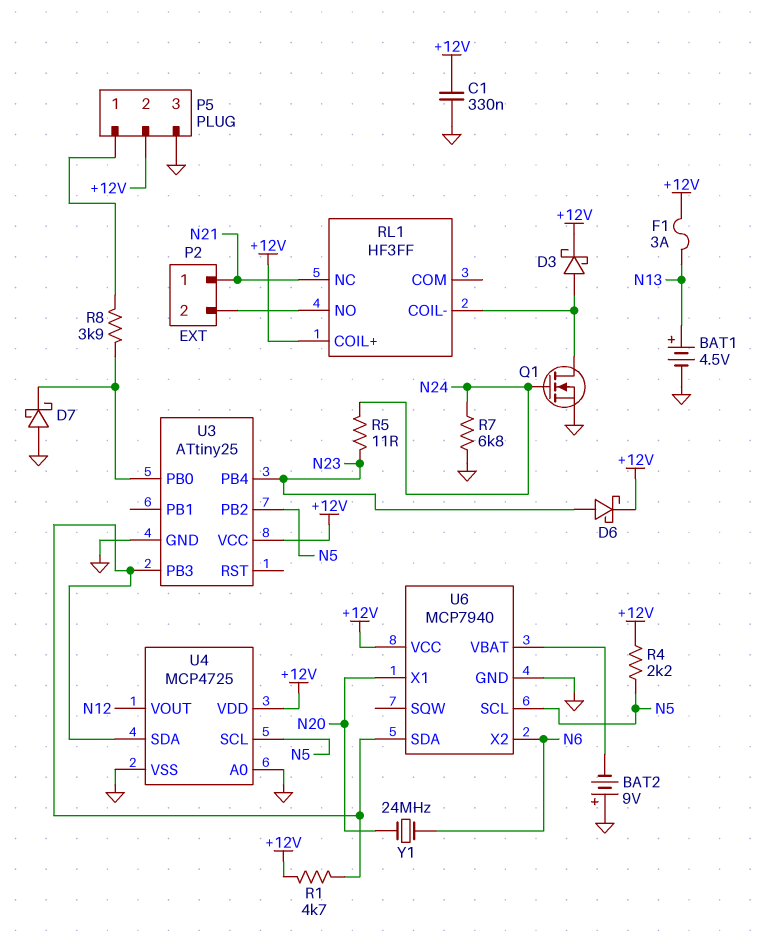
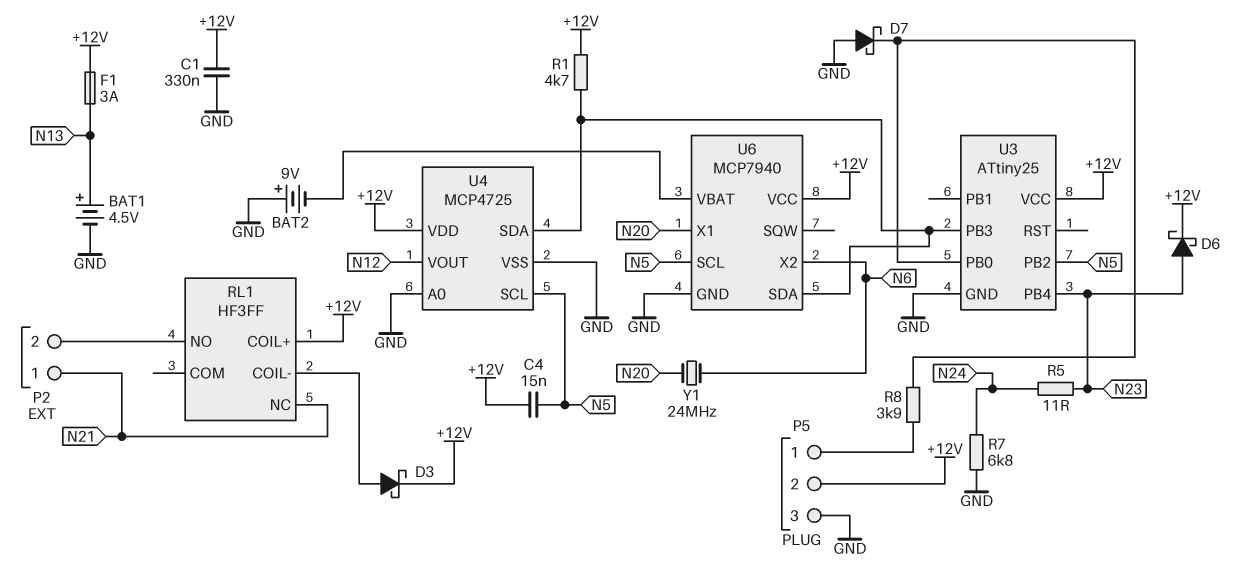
C4: none -> 15nF (+12V, N5)
Q1: NMOS (G N24, D RL1/COIL-, S GND) -> none
R4: 2.2k (+12V, N5) -> none

